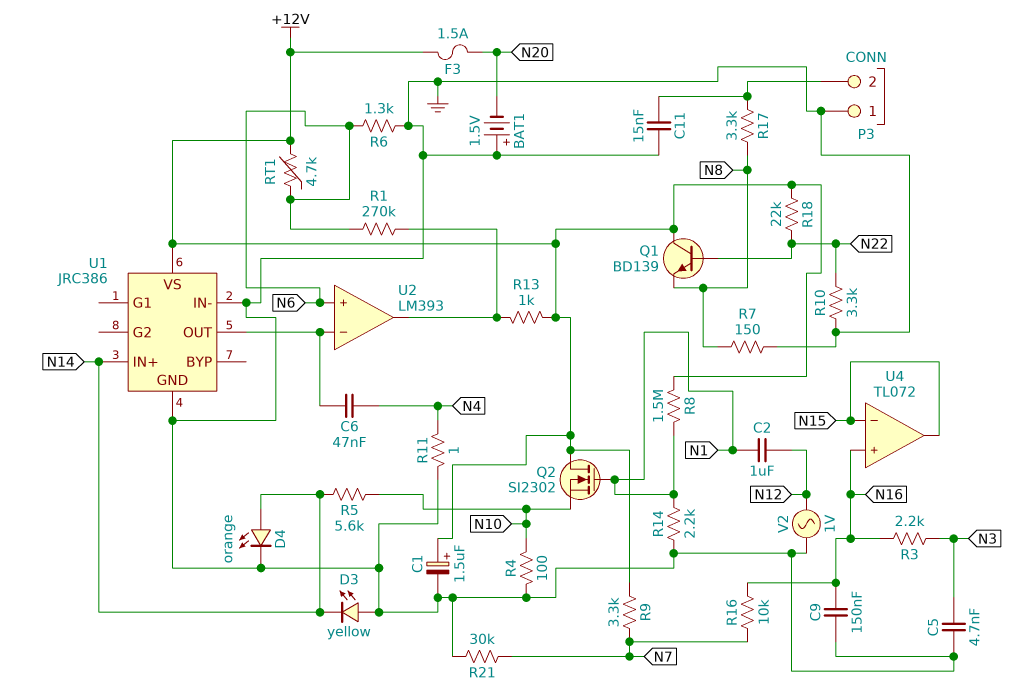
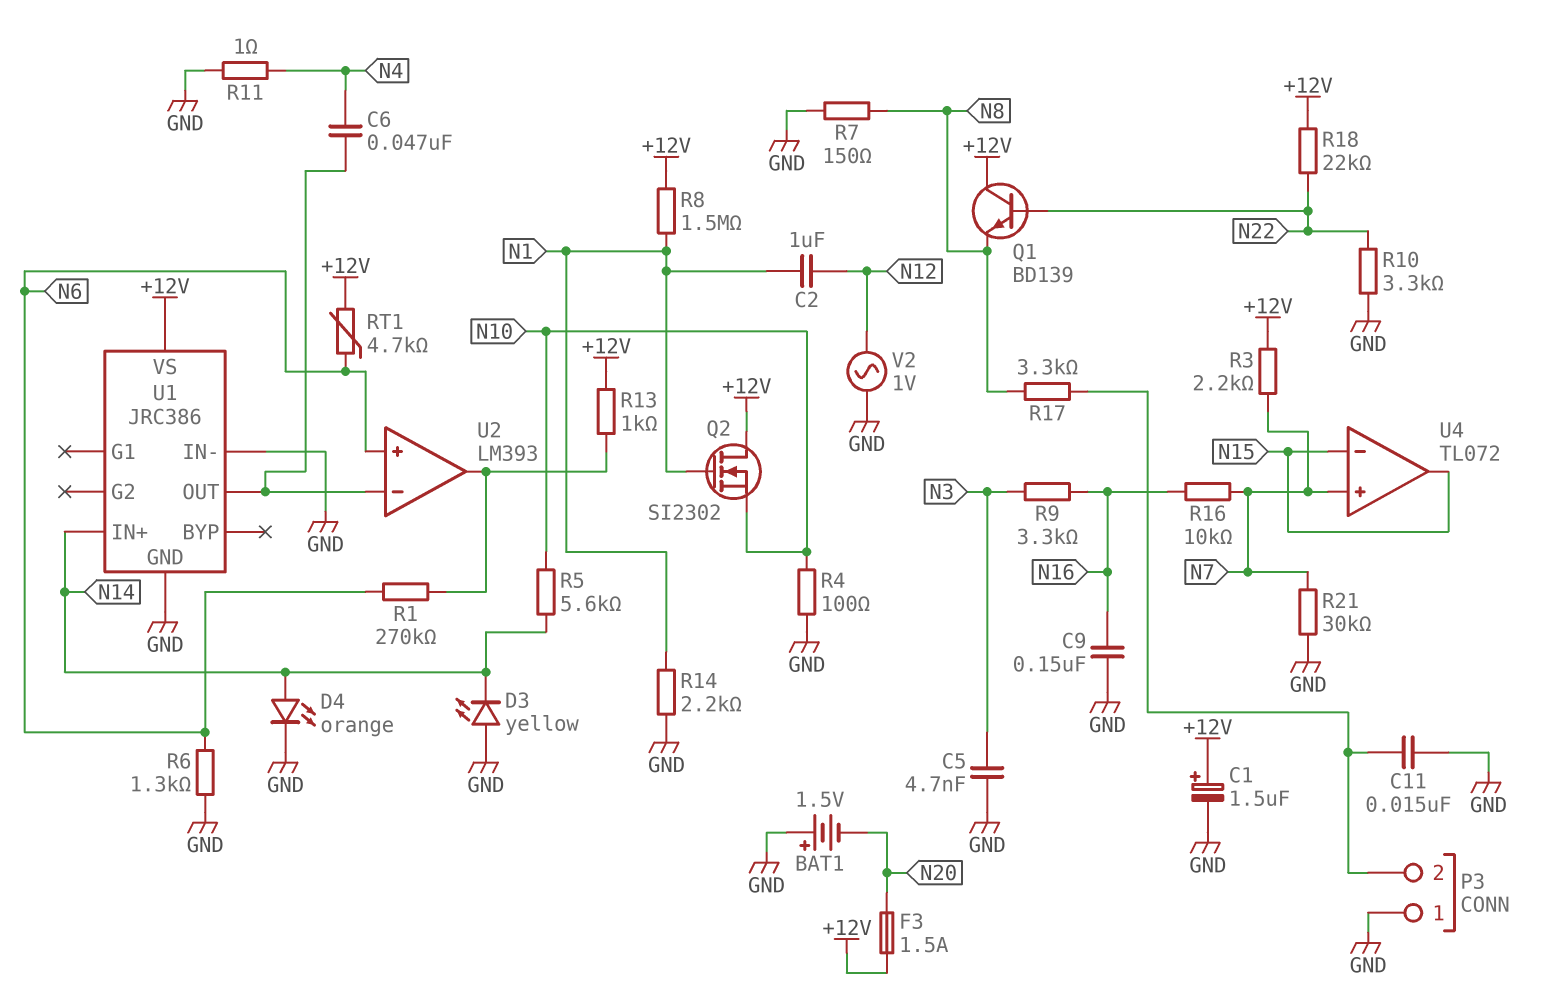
R3: 2.2k (N3, N16) -> 2.2k (+12V, N7)
R9: 3.3k (+12V, N7) -> 3.3k (N3, N16)
U4 pin in+: N16 -> N7

